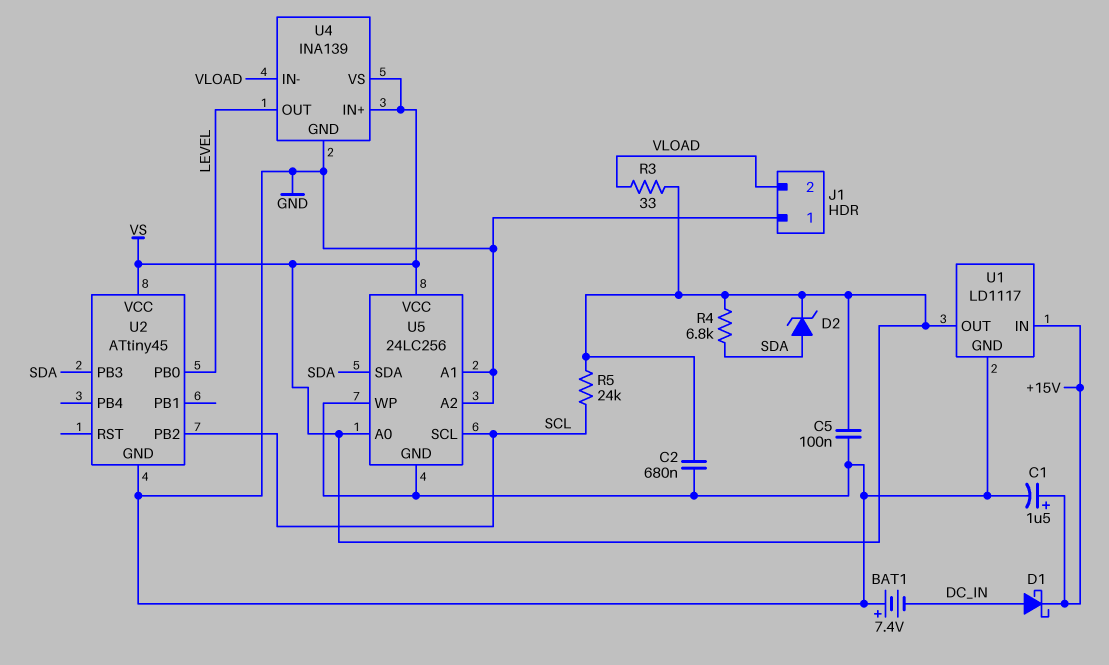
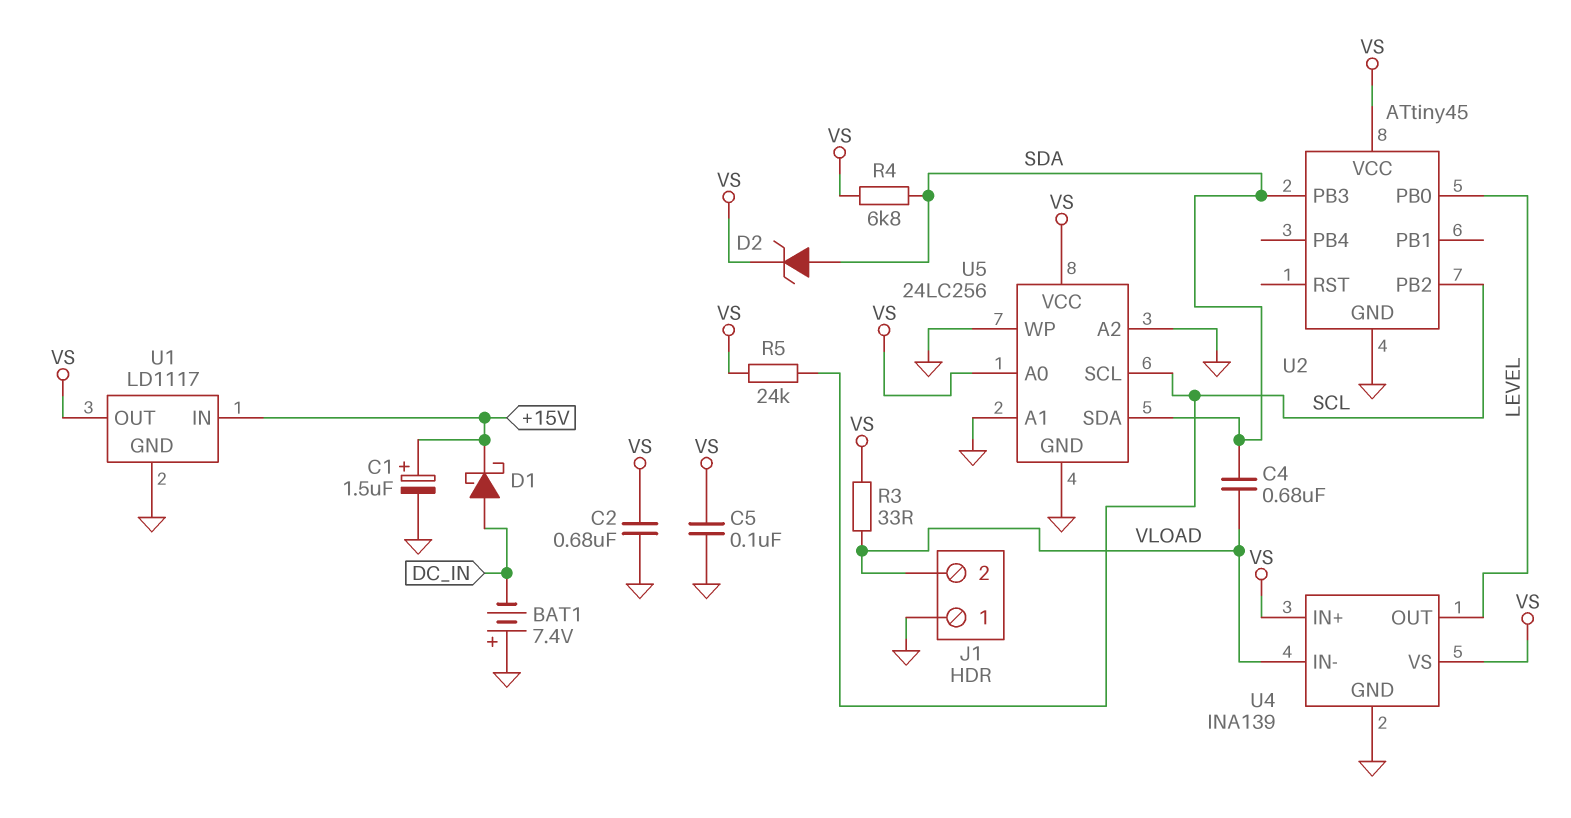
C4: none -> 680nF (SDA, VLOAD)

